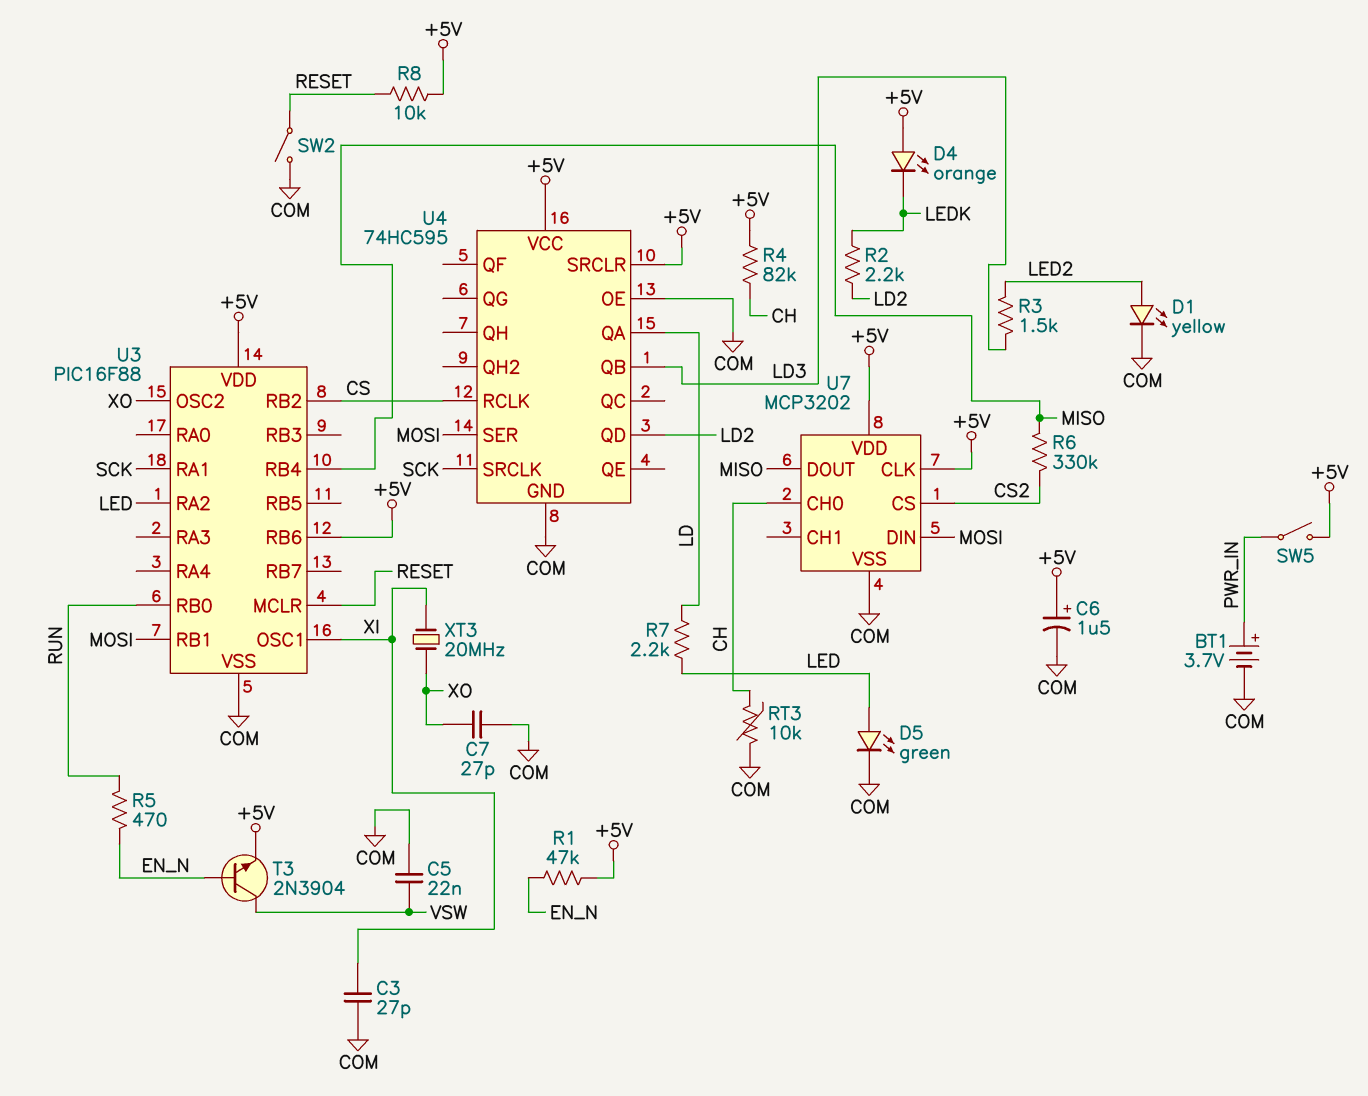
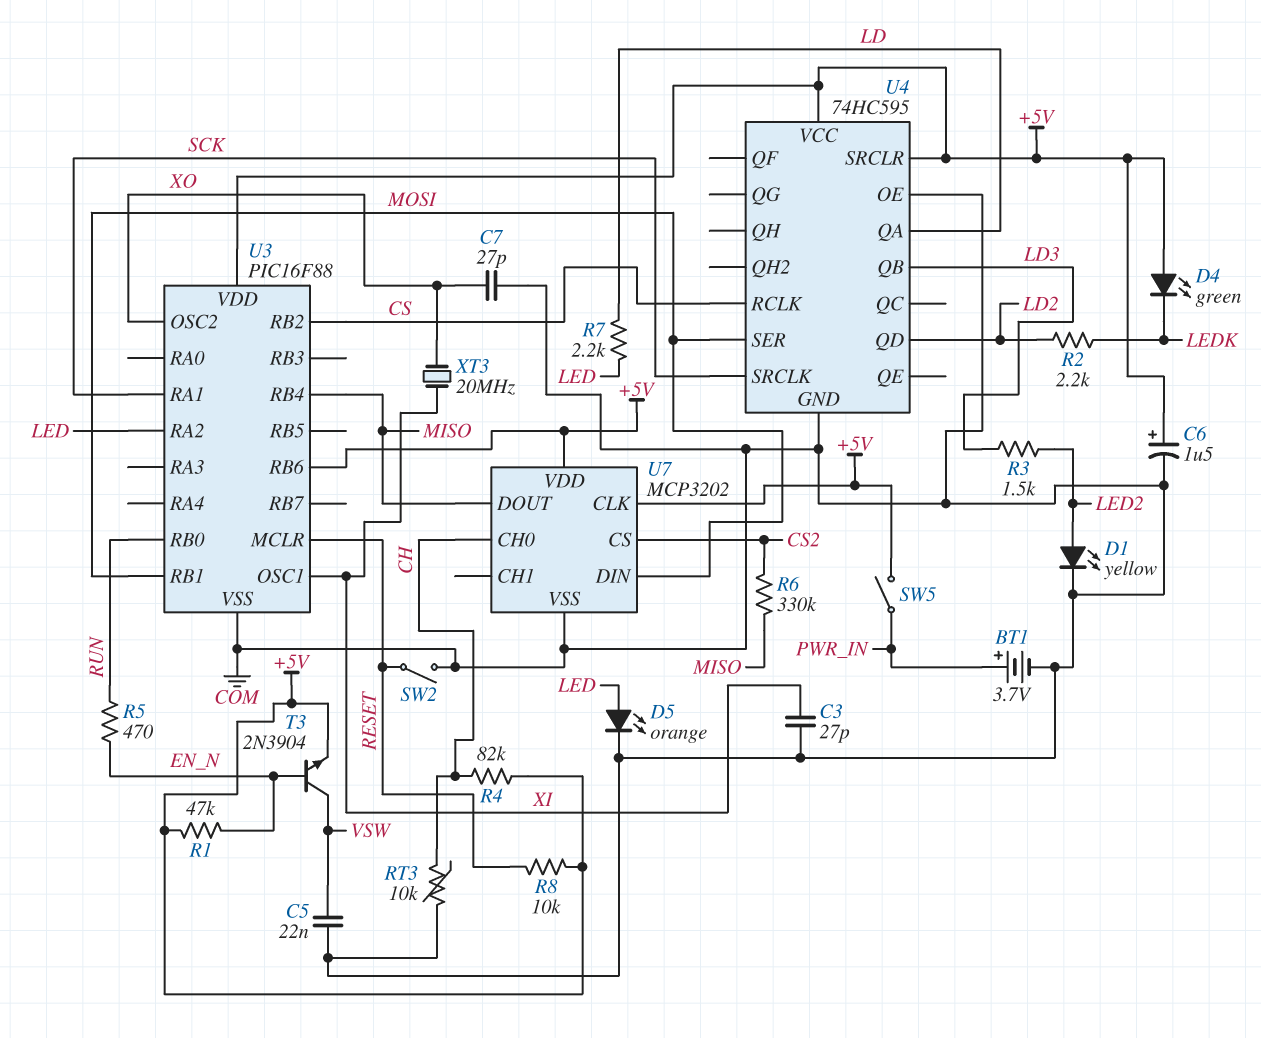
D4: LED orange (A +5V, K LEDK) -> LED green (A +5V, K LEDK)
D5: LED green (A LED, K COM) -> LED orange (A LED, K COM)

